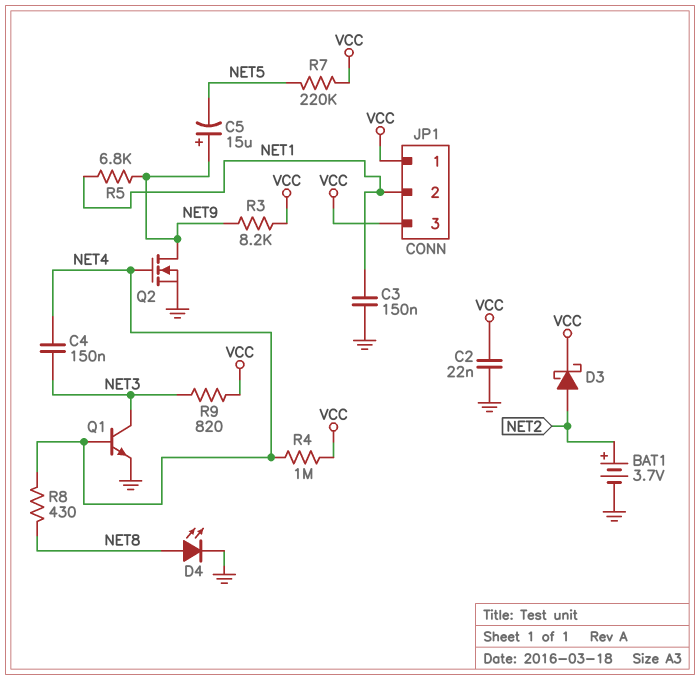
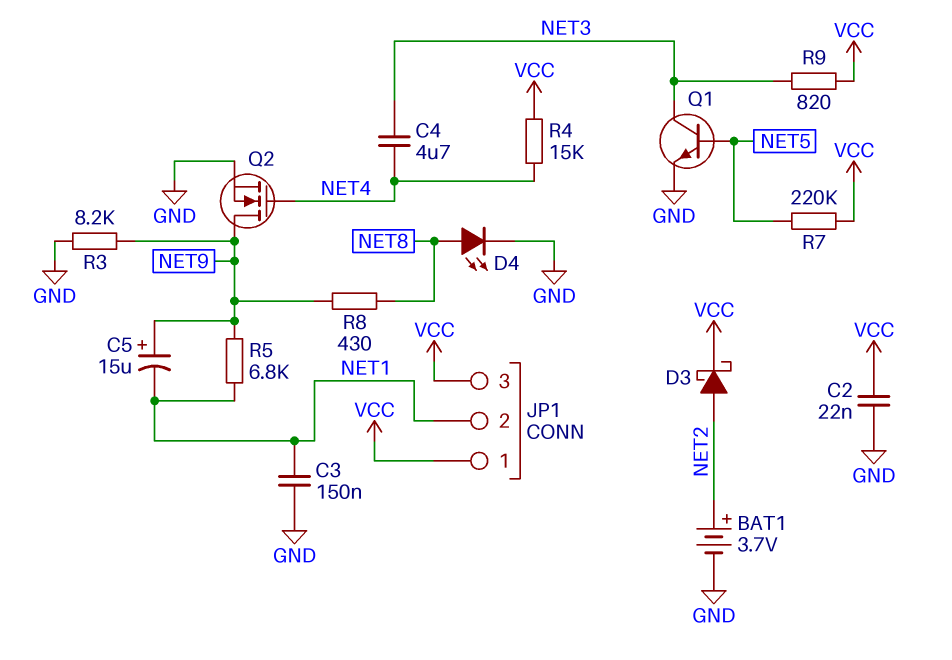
C4: 150nF (NET3, NET4) -> 4.7uF (NET3, NET4)
C5: 15uF (plus NET9, minus NET5) -> 15uF (plus NET9, minus NET1)
Q1: NPN (B NET4, C NET3, E GND) -> NPN (B NET5, C NET3, E GND)
R3: 8.2k (NET9, VCC) -> 8.2k (GND, NET9)
R4: 1M (NET4, VCC) -> 15k (NET4, VCC)
R8: 430 (NET4, NET8) -> 430 (NET8, NET9)

